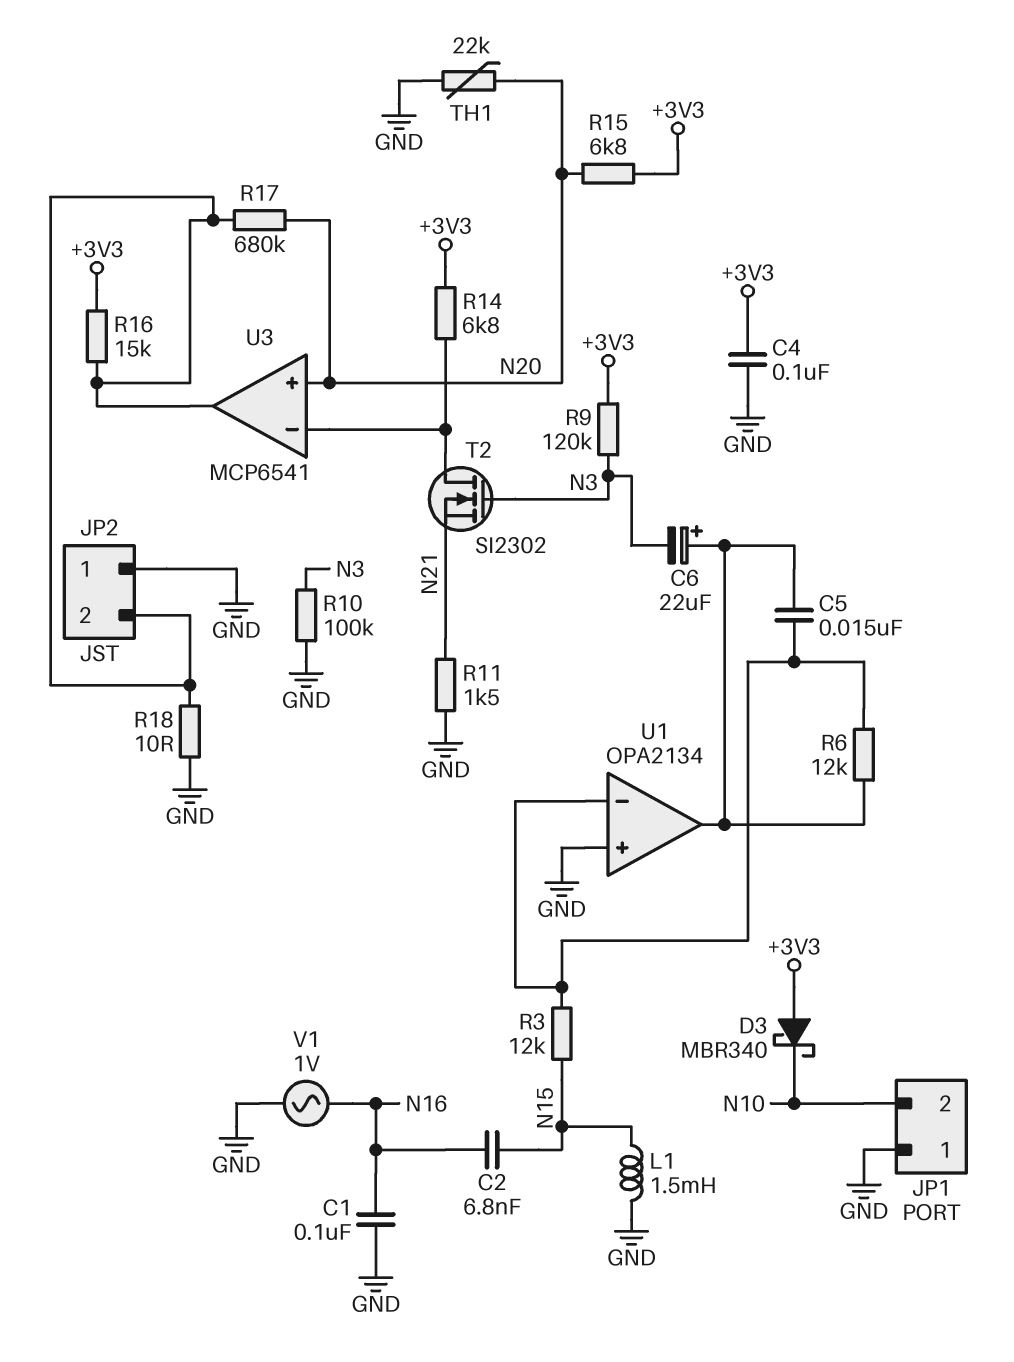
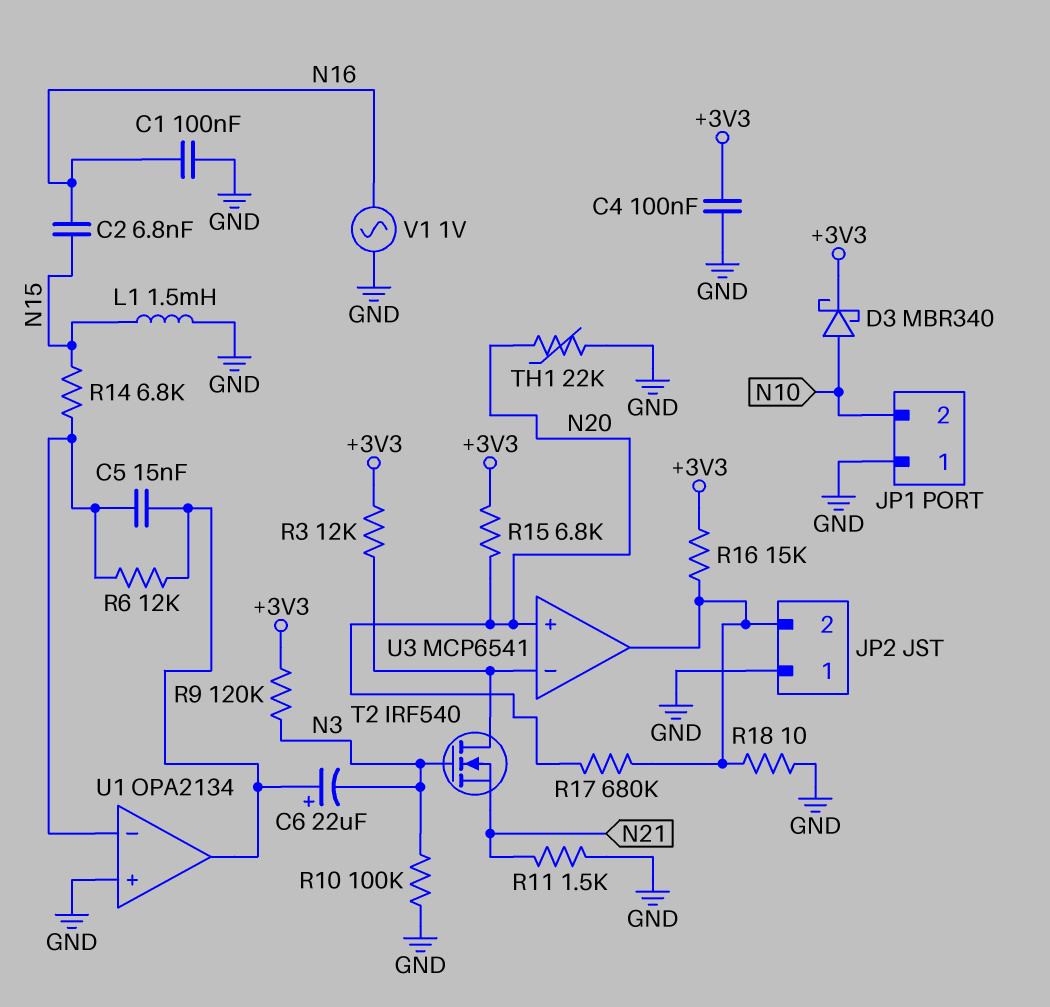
D3: schottky MBR340 (A +3V3, K N10) -> schottky MBR340 (A N10, K +3V3)
R3: 12k (N15, U1/in-) -> 12k (+3V3, U3/in-)
R14: 6.8k (+3V3, U3/in-) -> 6.8k (N15, U1/in-)
T2: NMOS SI2302 (G N3, D U3/in-, S N21) -> NMOS IRF540 (G N3, D U3/in-, S N21)

